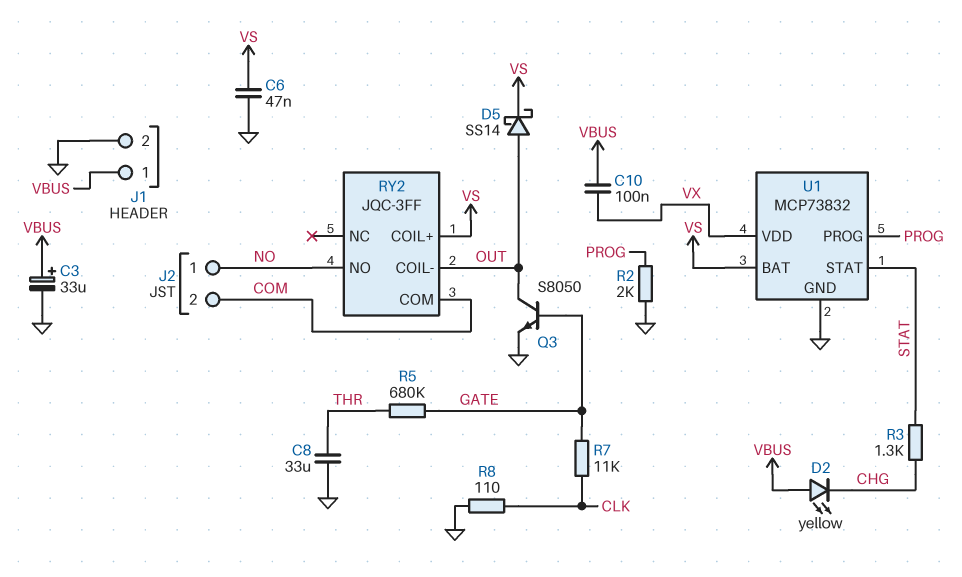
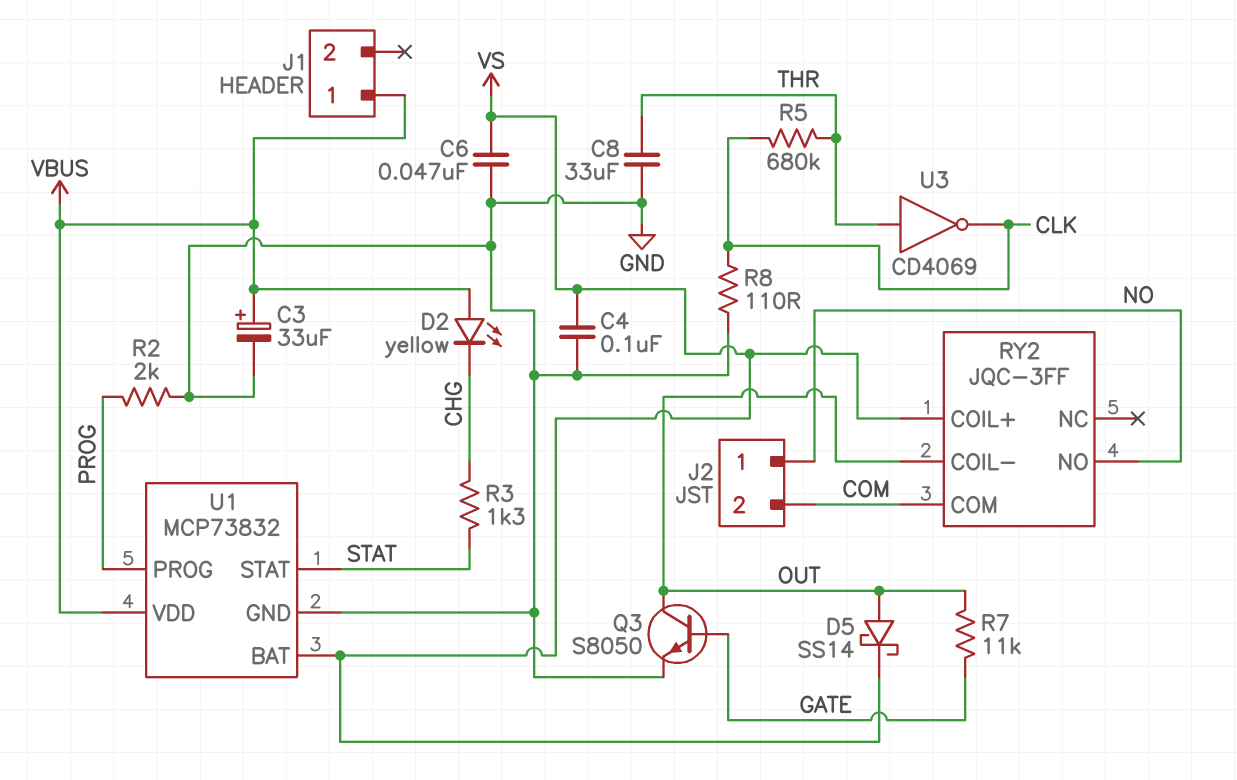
C4: none -> 100nF (GND, VS)
C10: 100nF (VBUS, VX) -> none
J1 pin 2: GND -> none
R5: 680k (GATE, THR) -> 680k (CLK, THR)
R7: 11k (CLK, GATE) -> 11k (GATE, OUT)
U1 pin VDD: VX -> VBUS
U3: none -> NOT CD4069 (in THR, out CLK)

